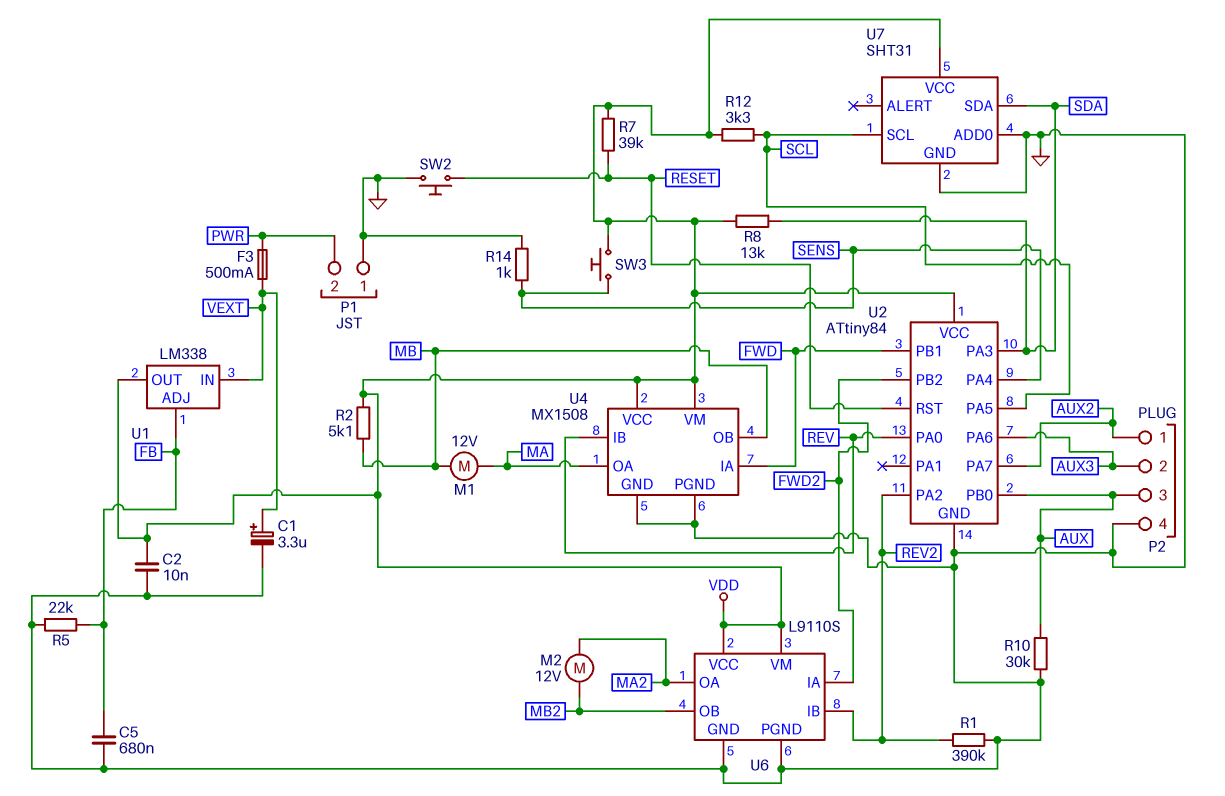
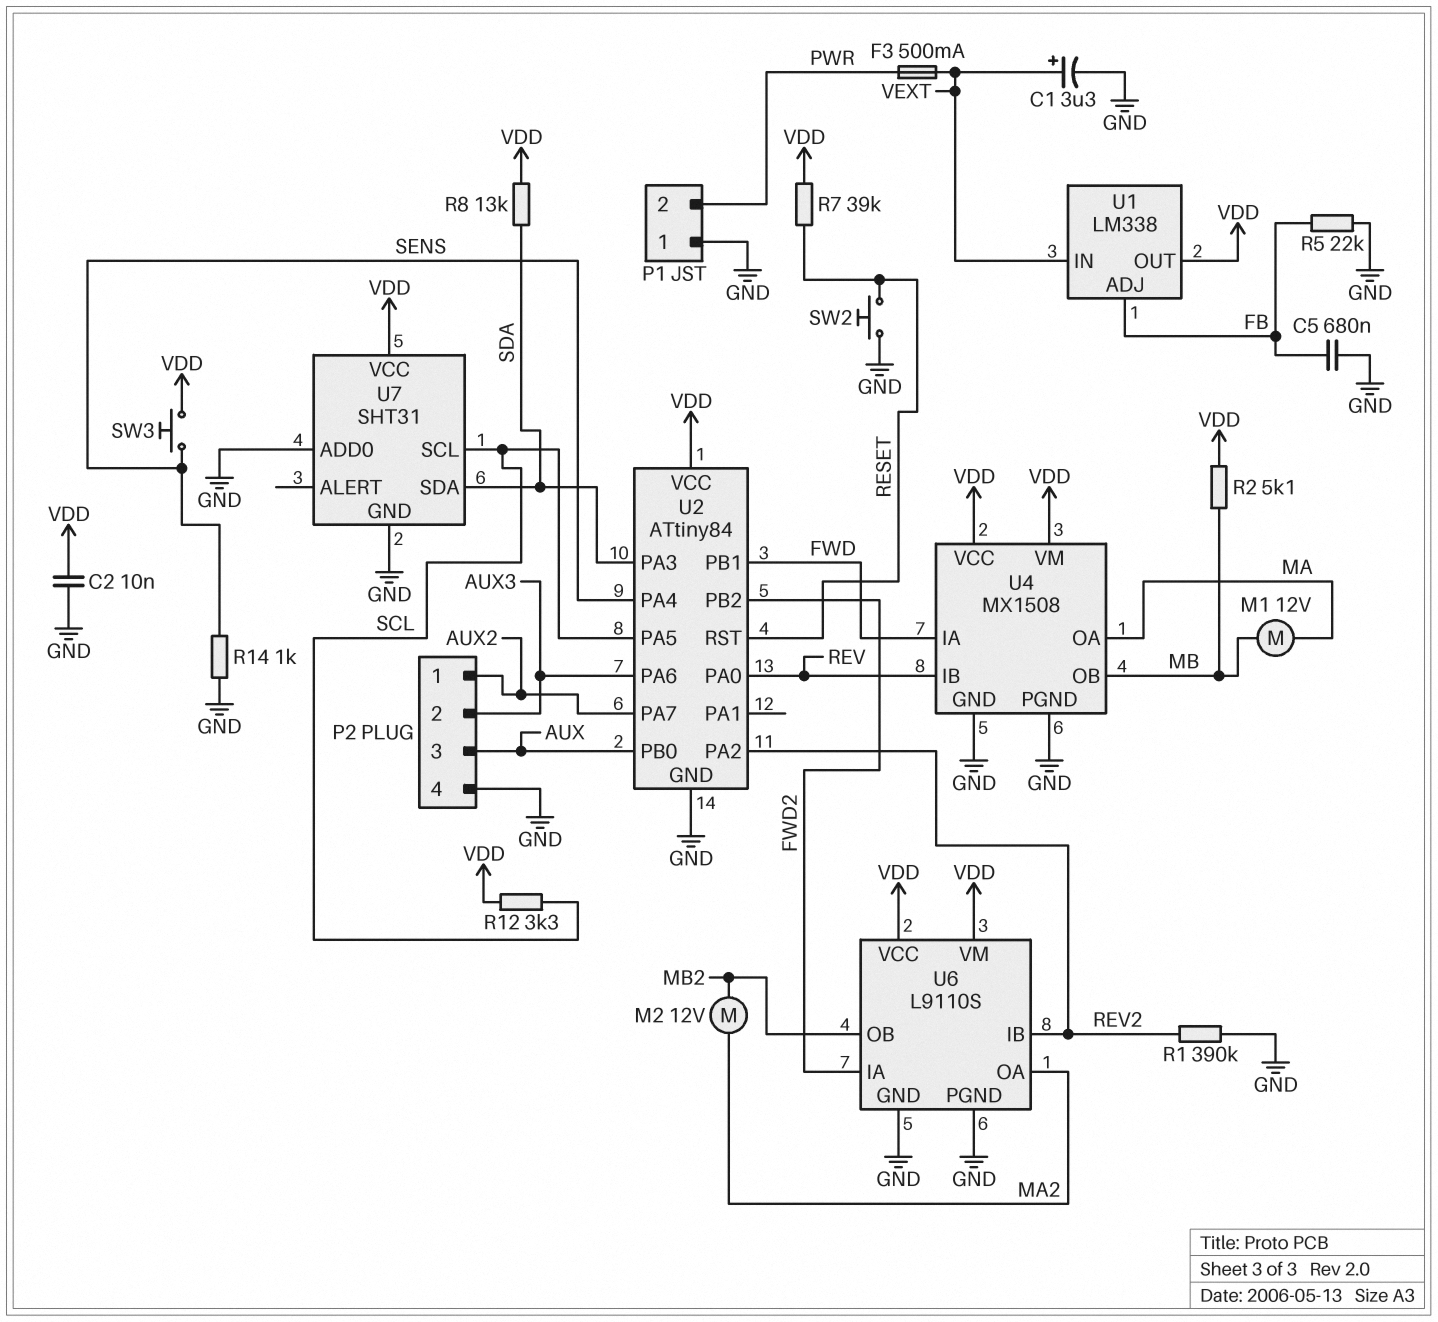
R10: 30k (AUX, GND) -> none

